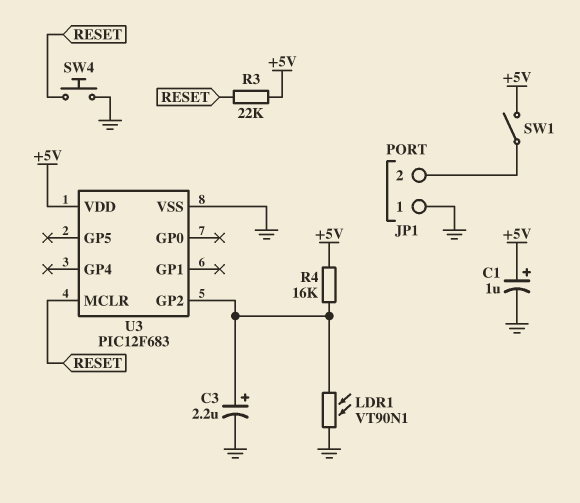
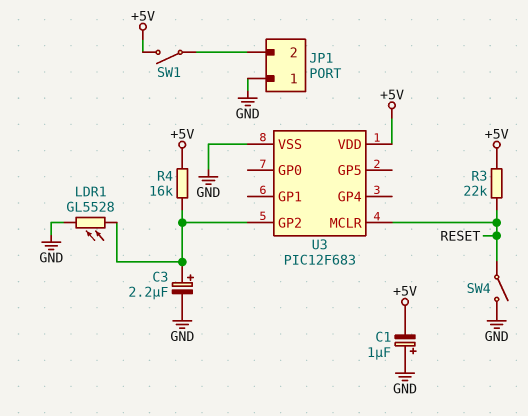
C1: 1uF (plus +5V, minus GND) -> 1uF (plus GND, minus +5V)
LDR1: VT90N1 (GND, U3/GP2) -> GL5528 (GND, U3/GP2)
SW4: button (GND, RESET) -> switch (GND, RESET)

